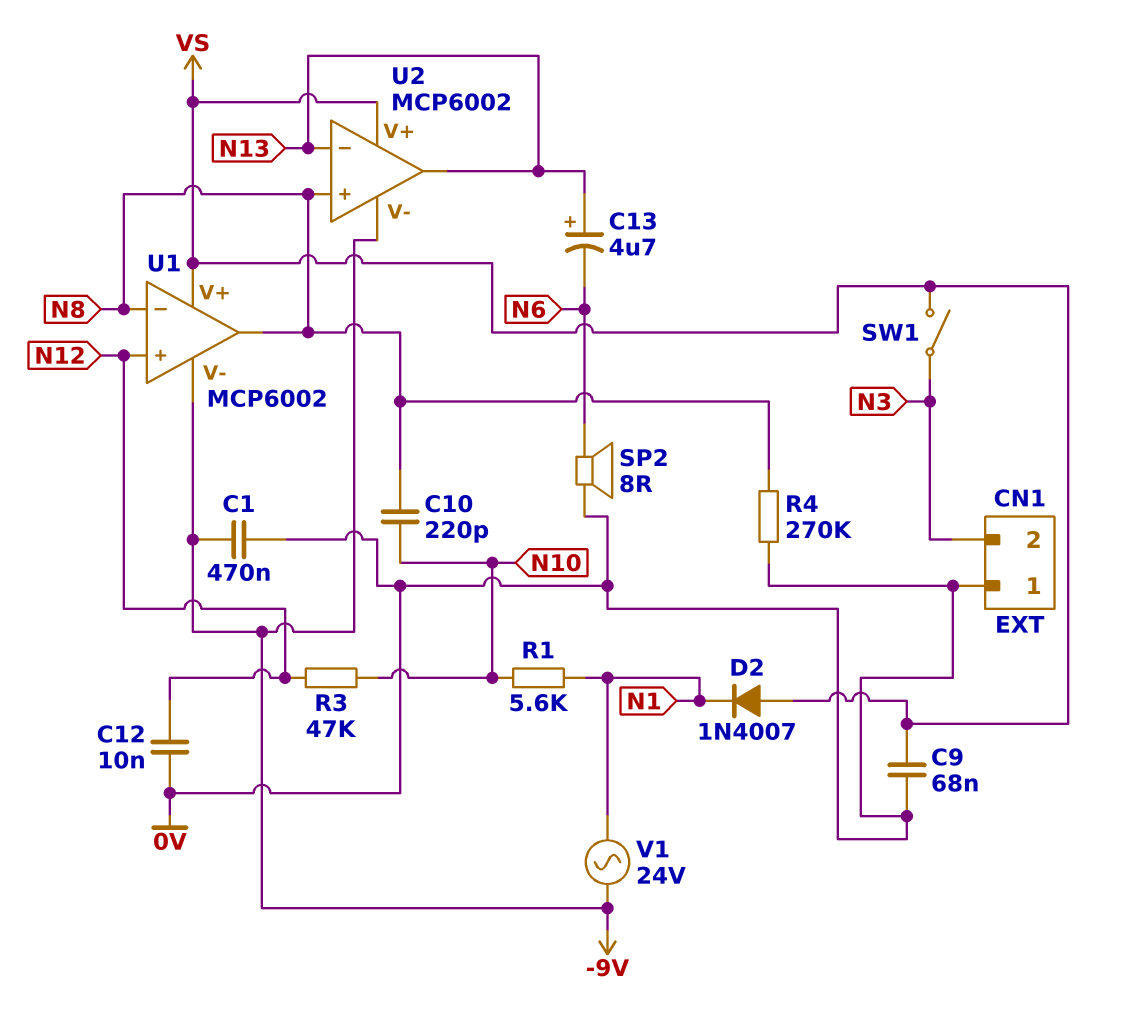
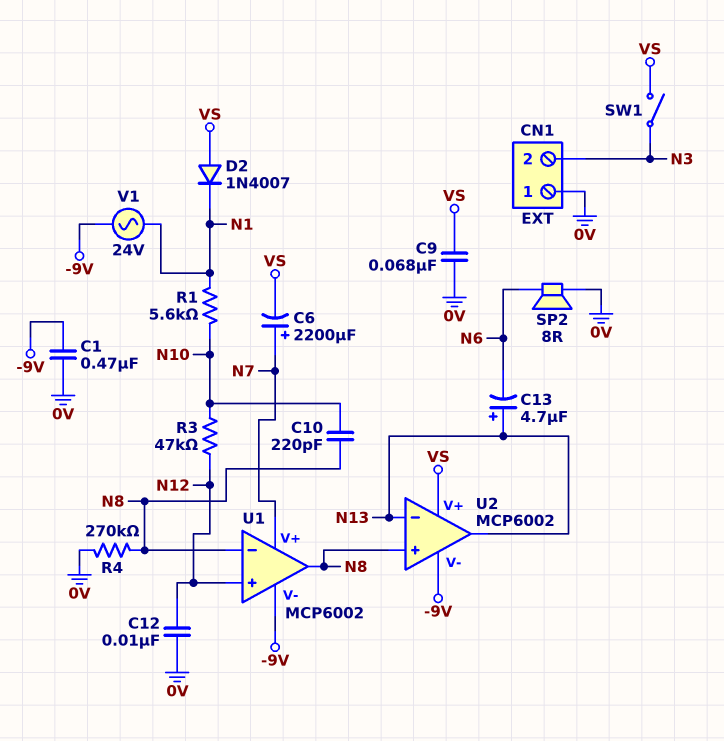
C6: none -> 2200uF (plus N7, minus VS)
U1 pin V+: VS -> N7

